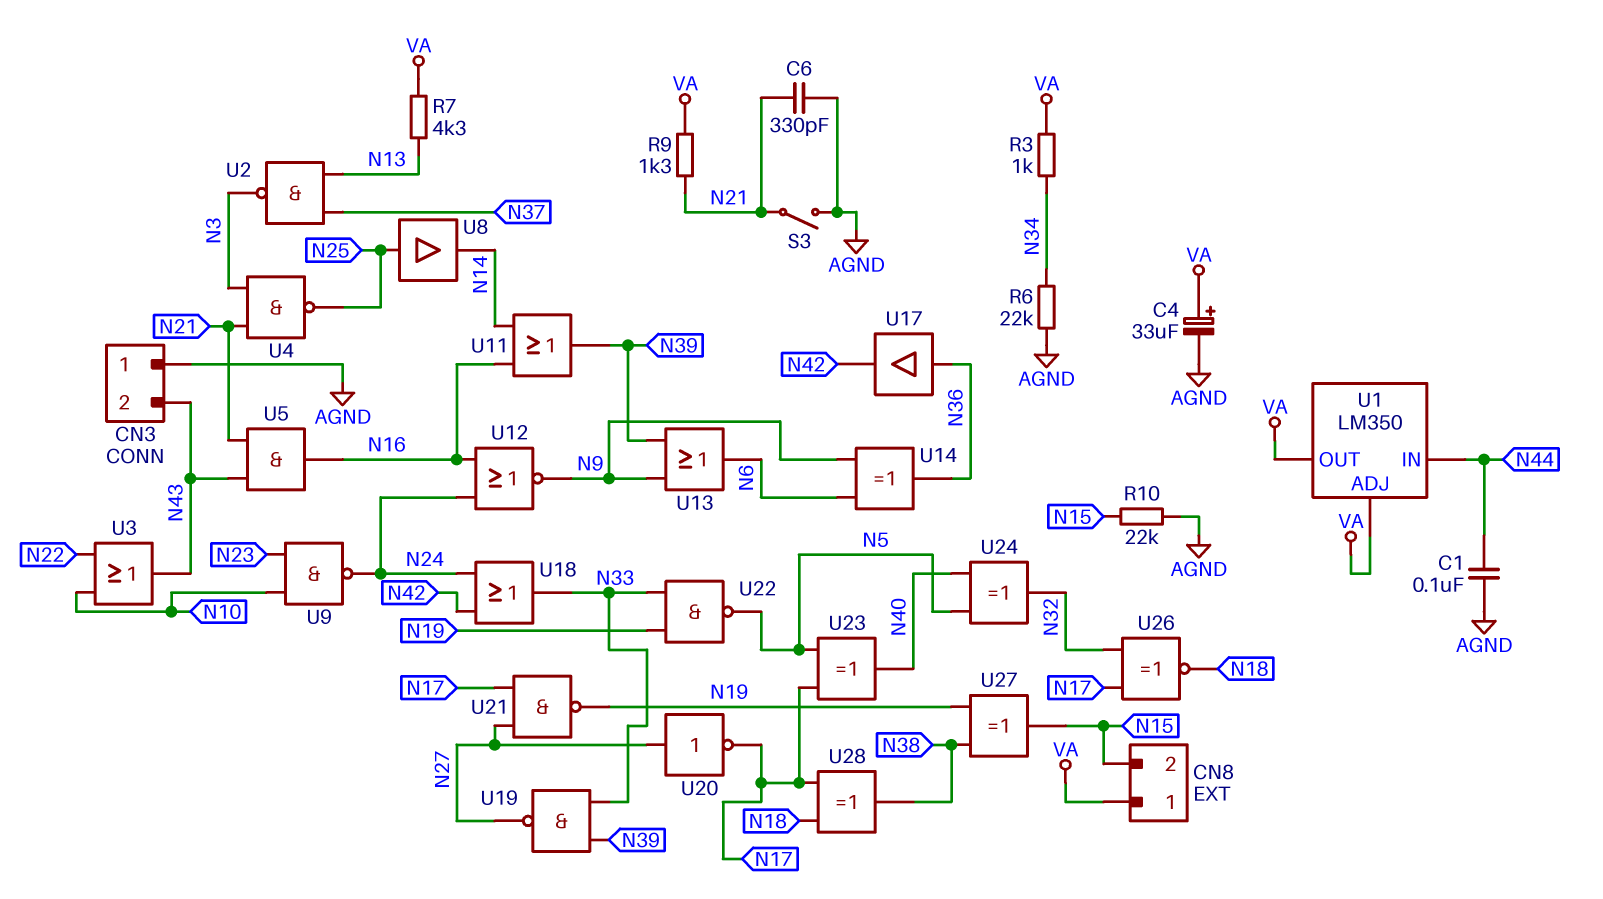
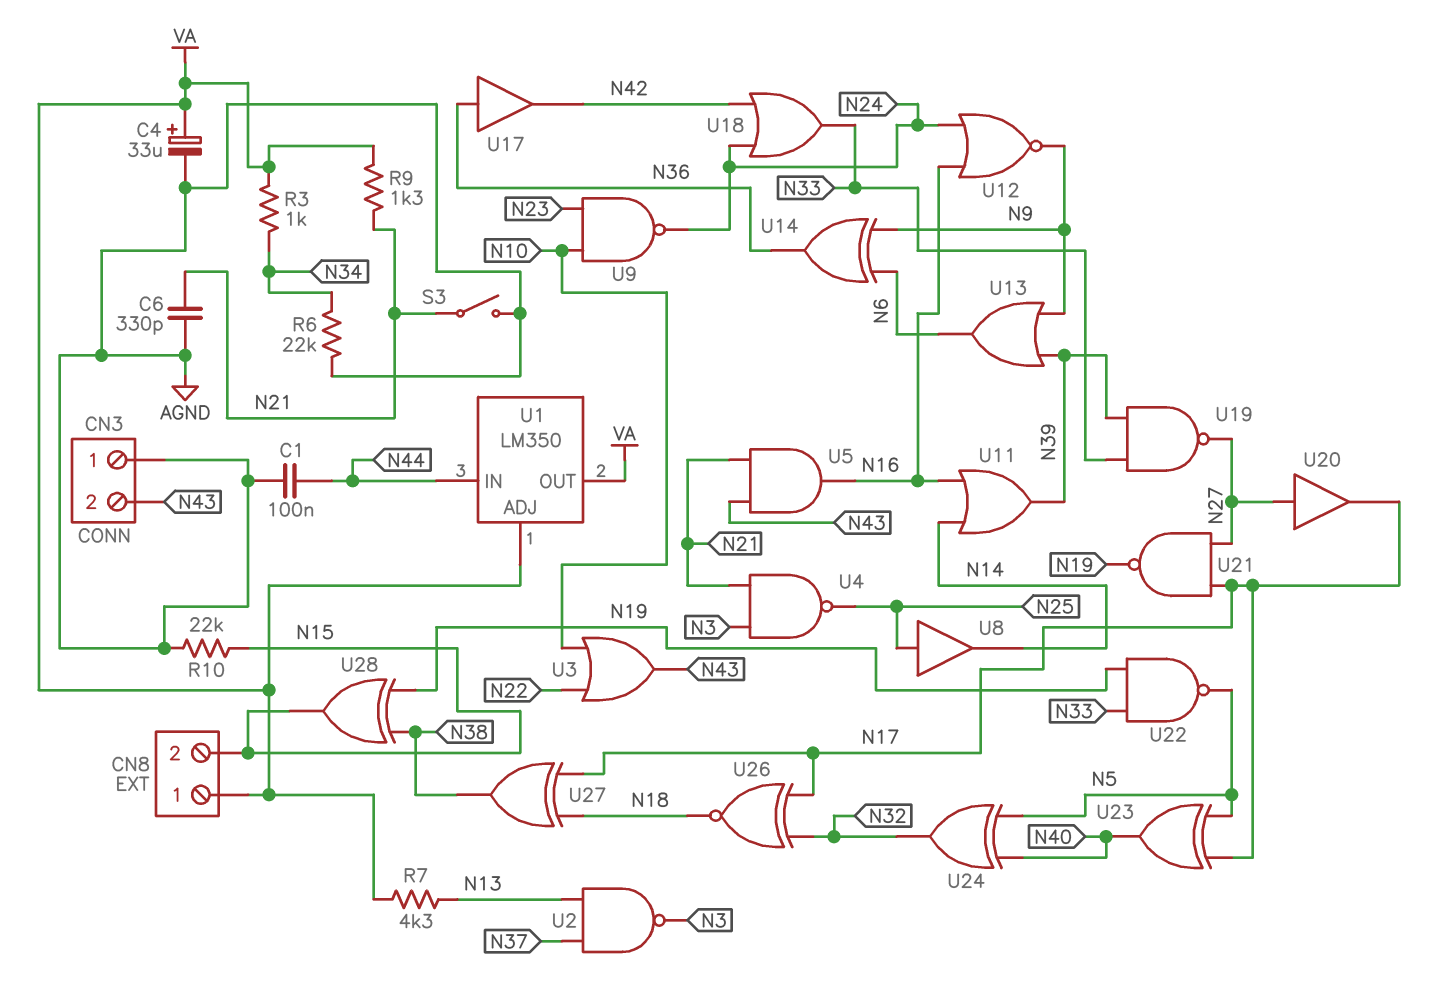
U20: NOT (in N27, out N17) -> buffer (in N27, out N17)
U27: XOR (in N19, in N38, out N15) -> XOR (in N17, in N18, out N38)
U28: XOR (in N17, in N18, out N38) -> XOR (in N19, in N38, out N15)

